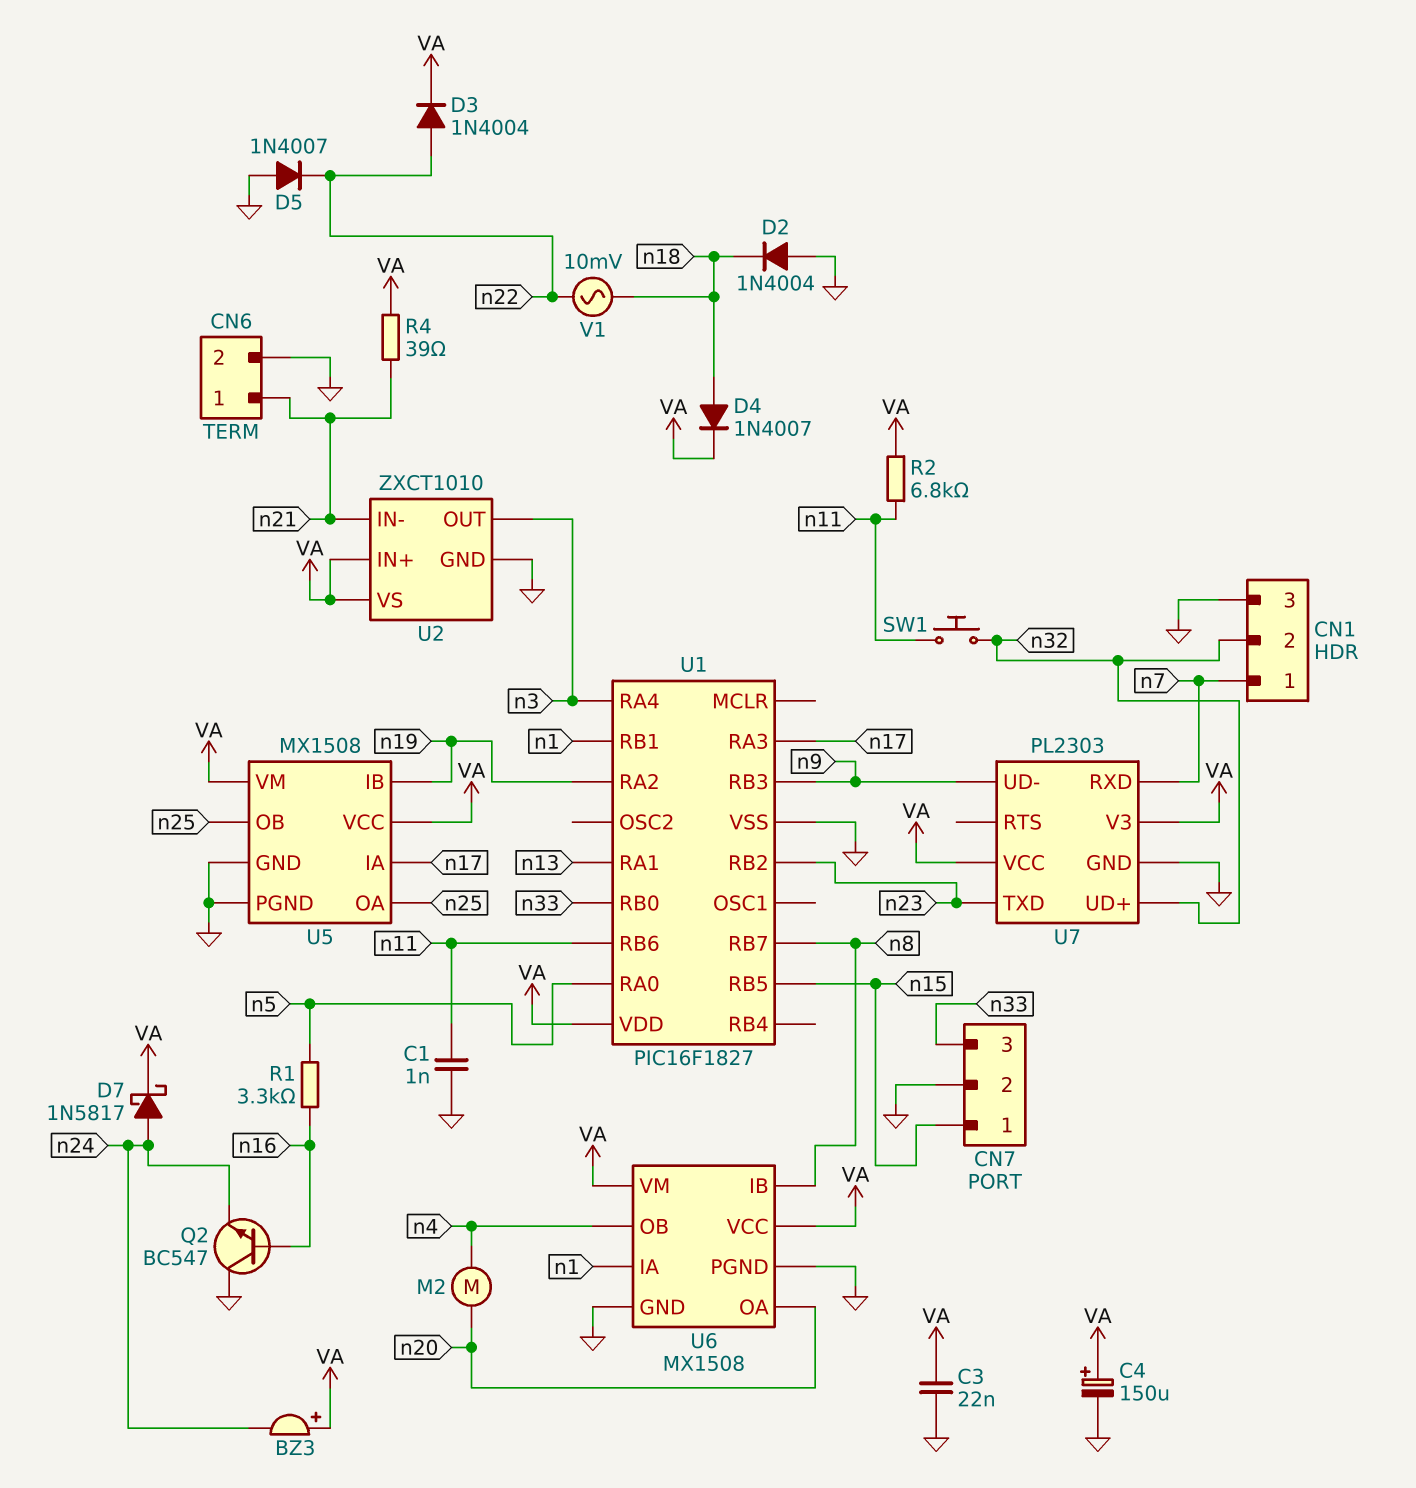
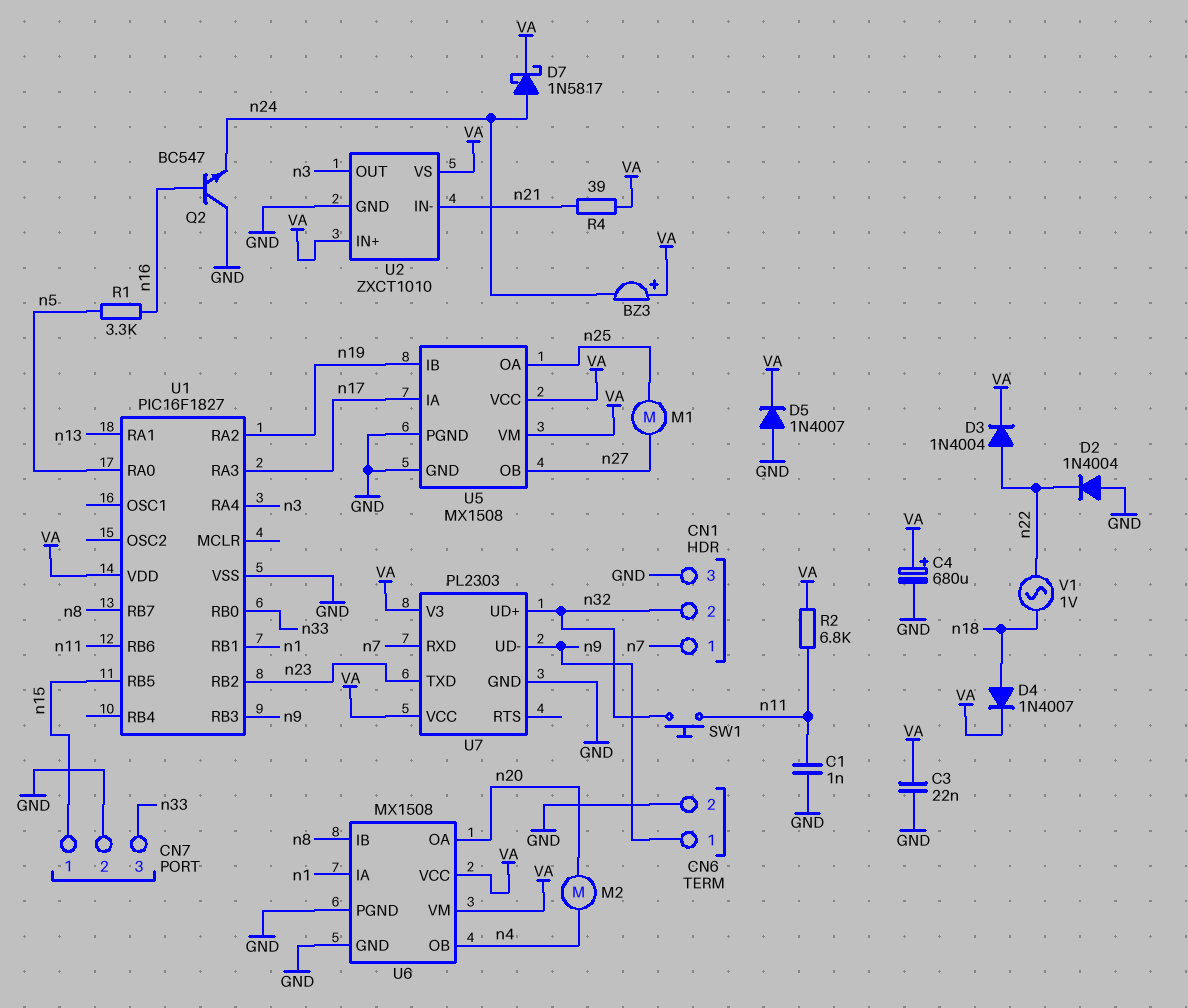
C4: 150uF (plus VA, minus GND) -> 680uF (plus VA, minus GND)
CN6 pin 1: n21 -> n9
D2: diode 1N4004 (A GND, K n18) -> diode 1N4004 (A GND, K n22)
D5: diode 1N4007 (A GND, K n22) -> diode 1N4007 (A GND, K VA)
M1: none -> motor (n25, n27)
U5 pin OB: n25 -> n27
V1: AC 10mV (n18, n22) -> AC 1V (n18, n22)

